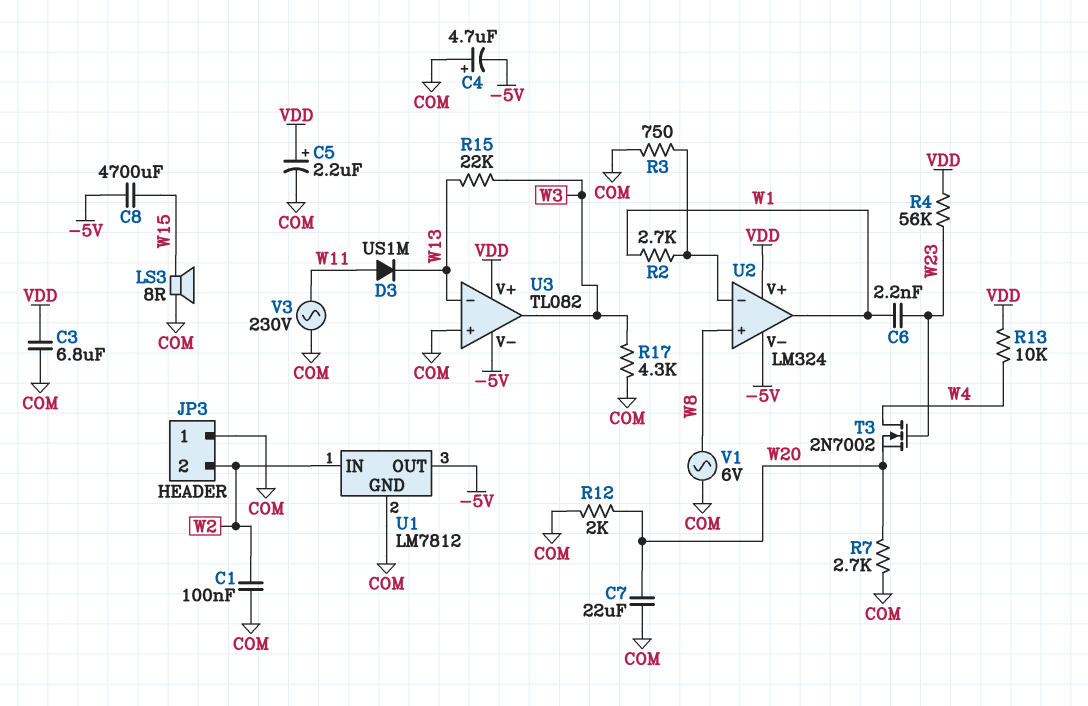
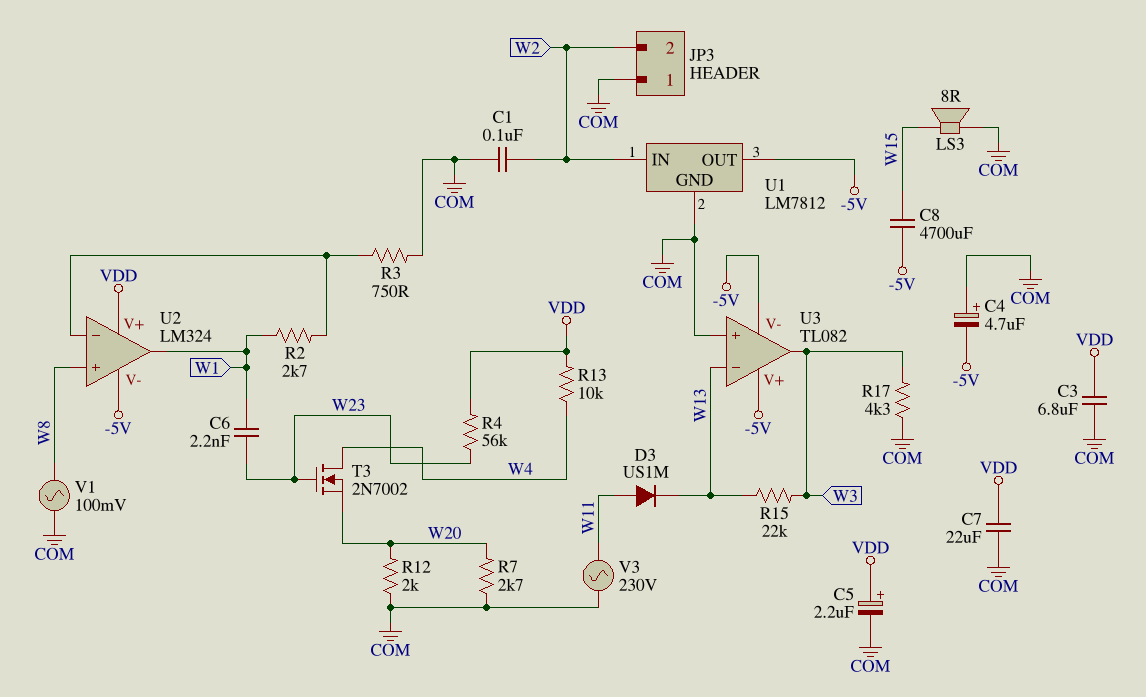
C7: 22uF (COM, W20) -> 22uF (COM, VDD)
U3 pin V+: VDD -> -5V
V1: AC 6V (COM, W8) -> AC 100mV (COM, W8)

